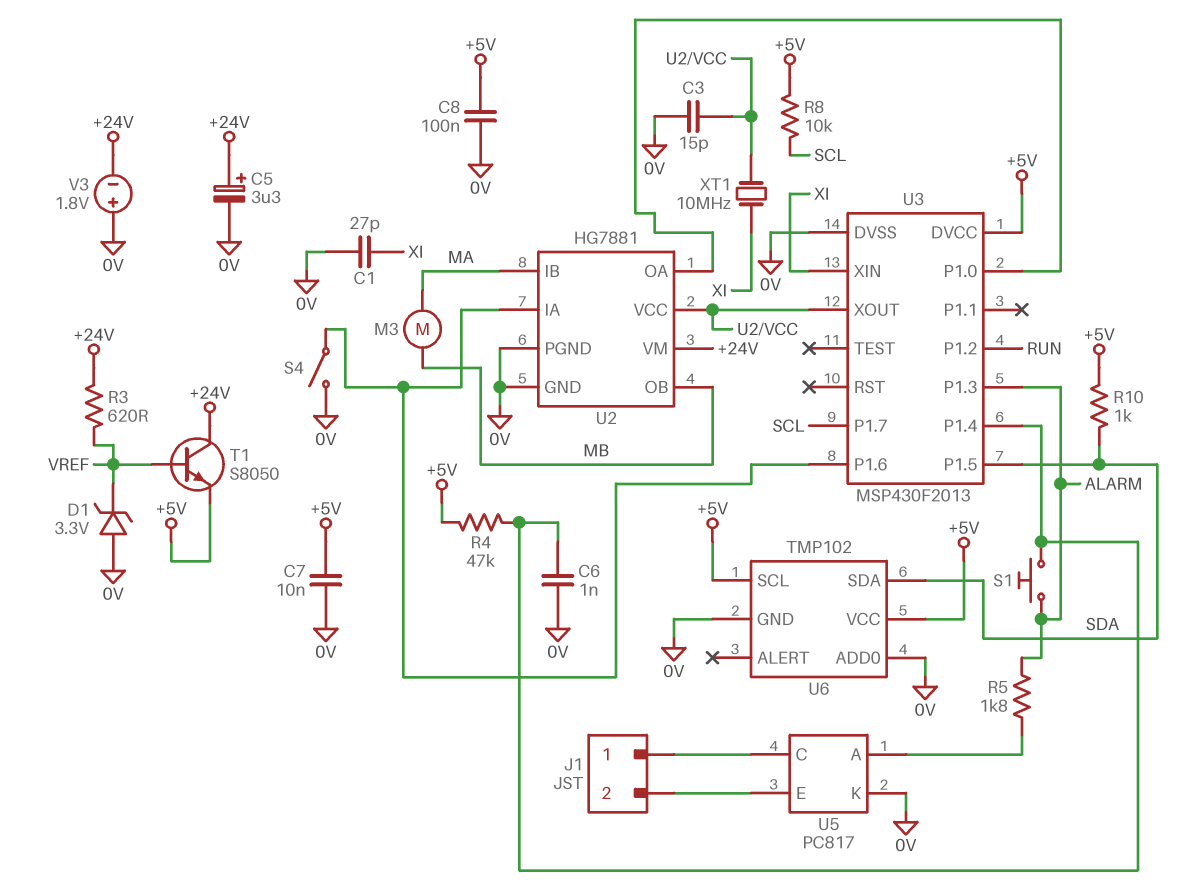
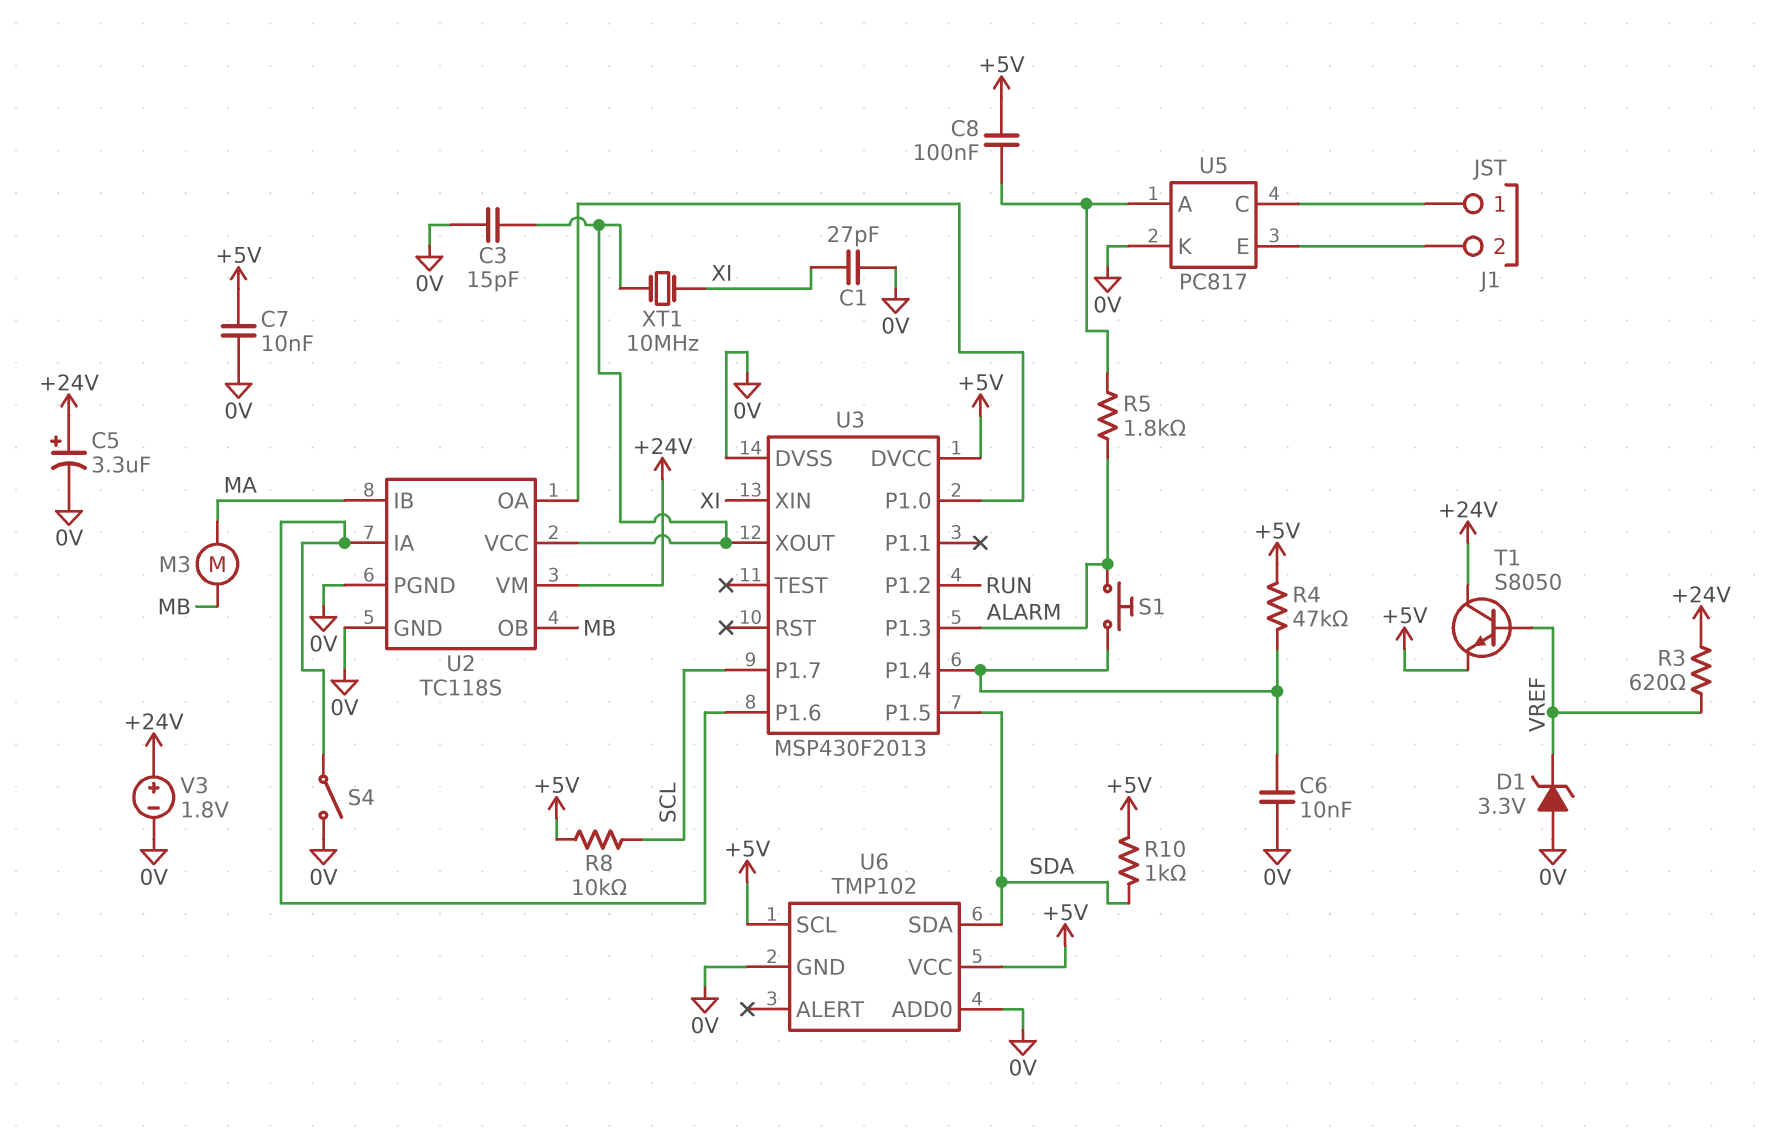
C6: 1nF (0V, U3/P1.4) -> 10nF (0V, U3/P1.4)
C8: 100nF (+5V, 0V) -> 100nF (+5V, U5/A)
U2: HG7881 -> TC118S
V3: 1.8V (plus 0V, minus +24V) -> 1.8V (plus +24V, minus 0V)

